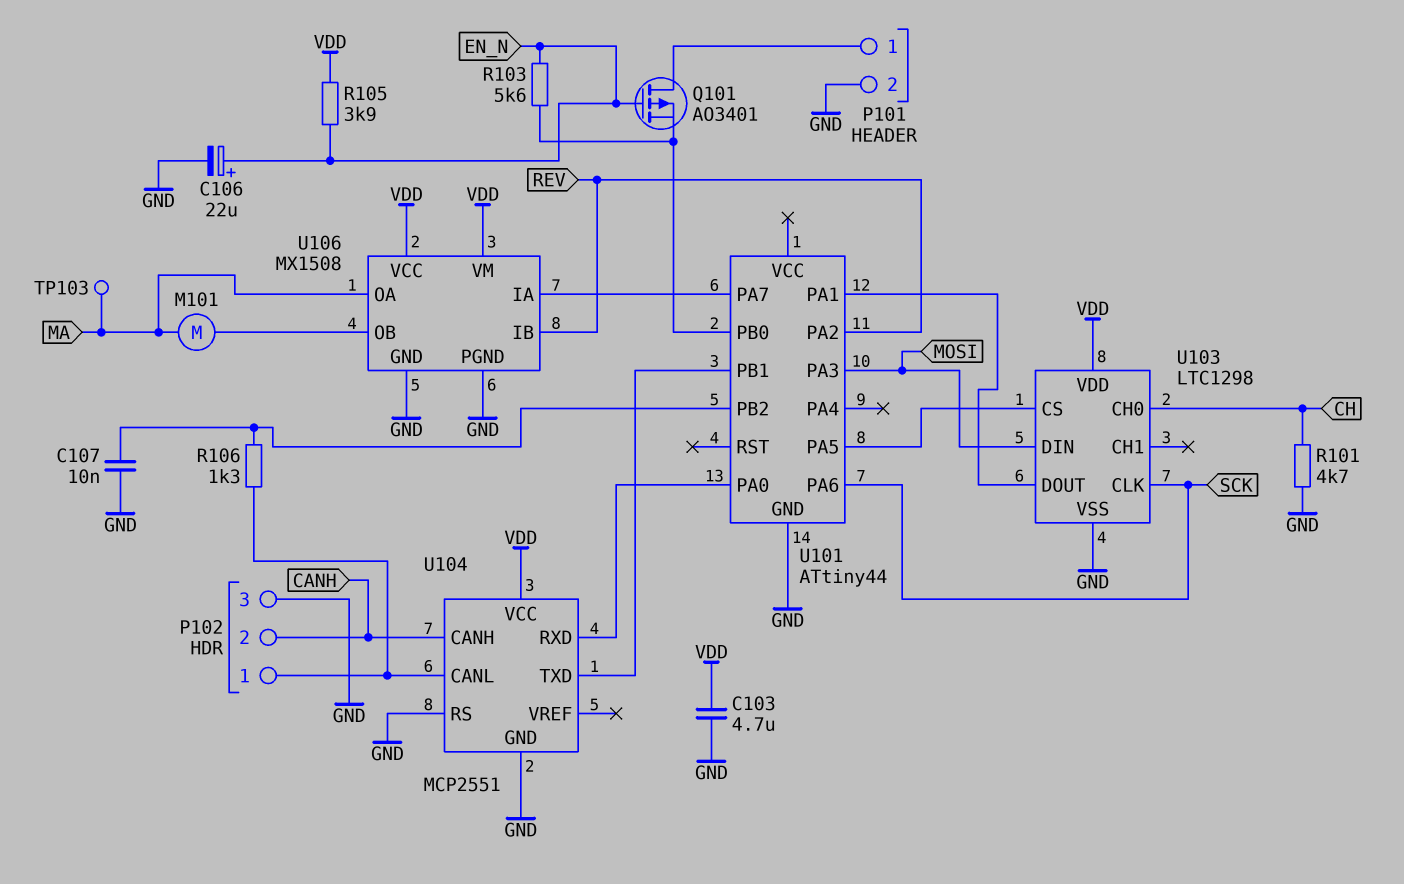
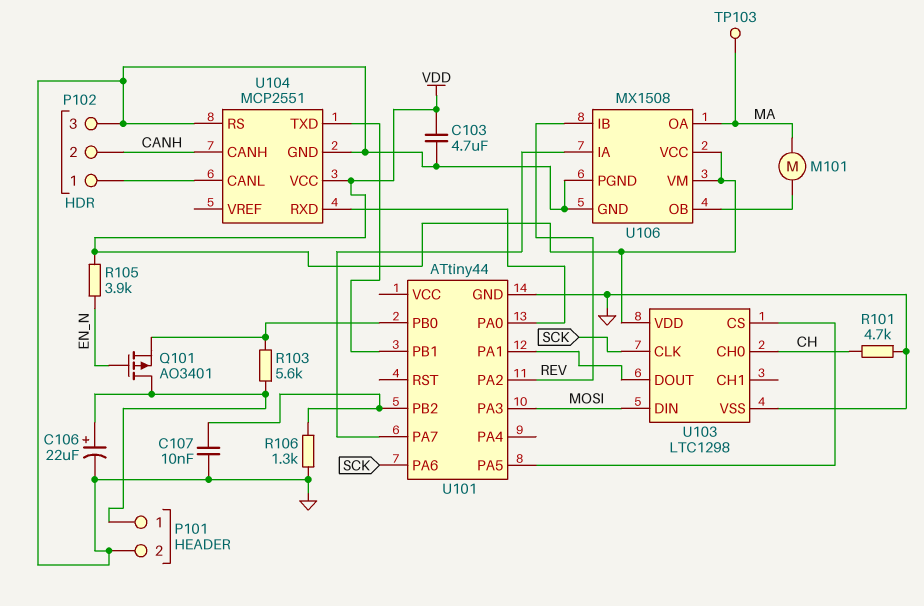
C106: 22uF (plus EN_N, minus GND) -> 22uF (plus P101/1, minus GND)
R103: 5.6k (EN_N, U101/PB0) -> 5.6k (P101/1, U101/PB0)
R106: 1.3k (P102/1, U101/PB2) -> 1.3k (GND, U101/PB2)

